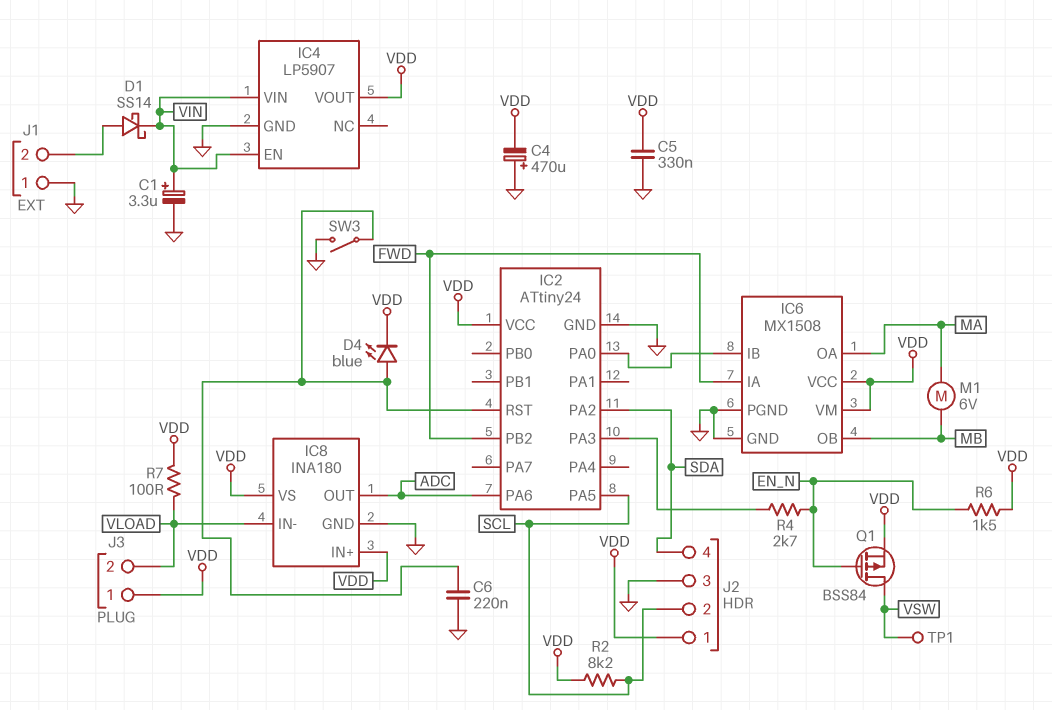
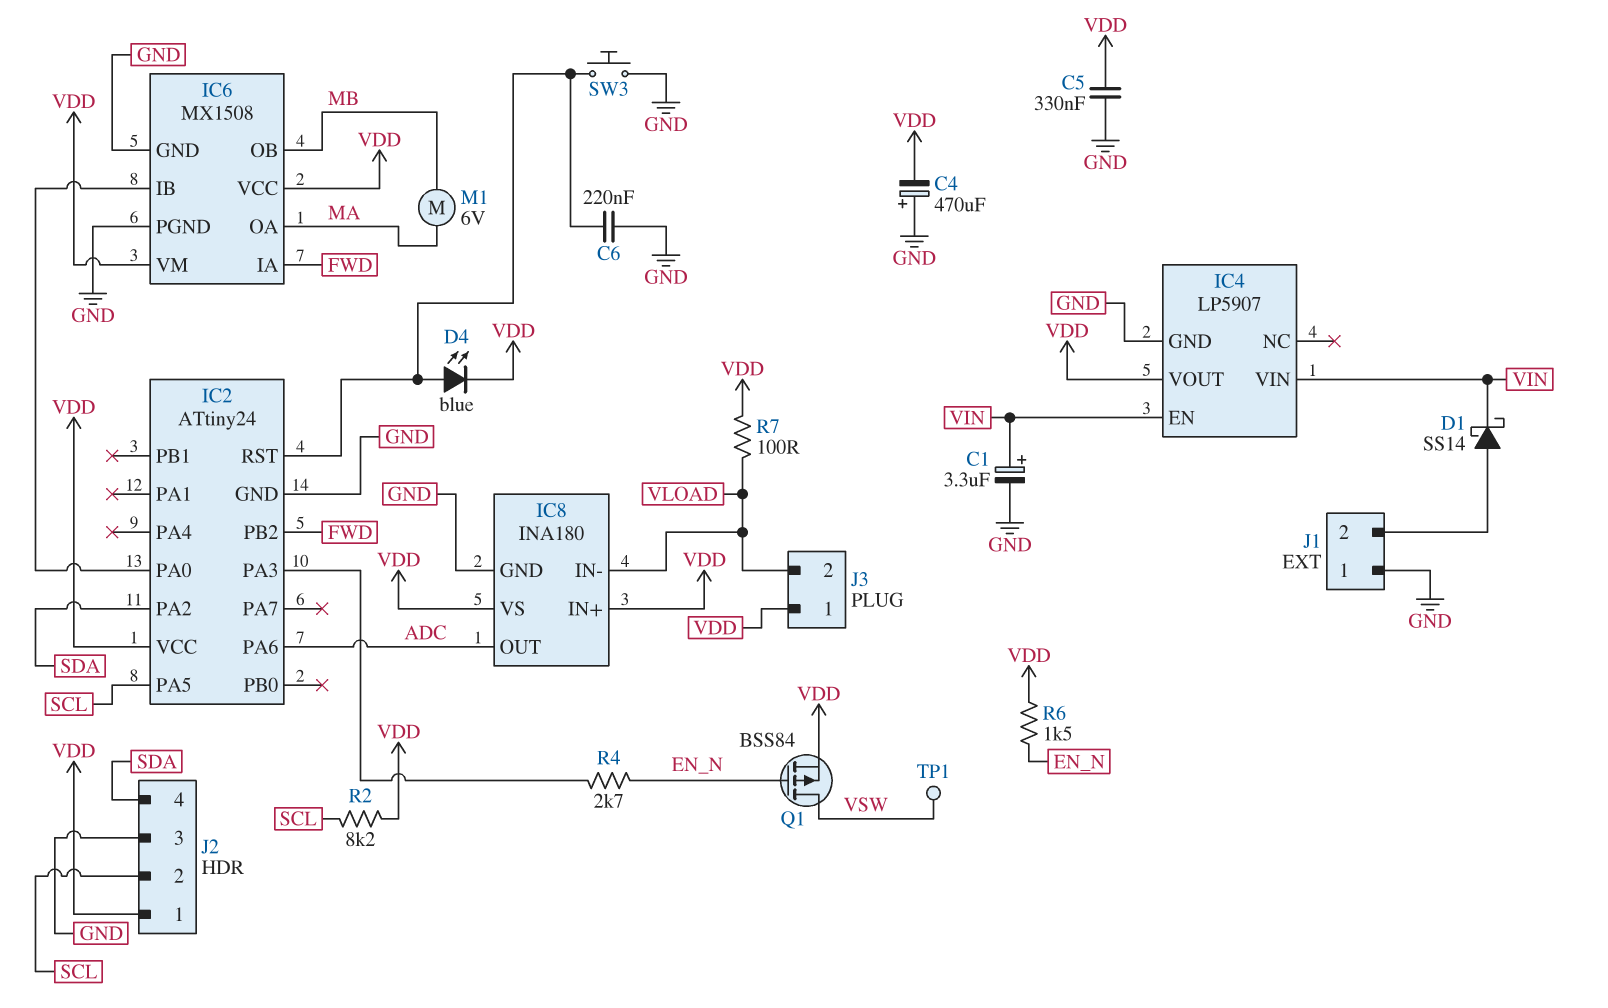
SW3: switch (GND, IC2/RST) -> button (GND, IC2/RST)

